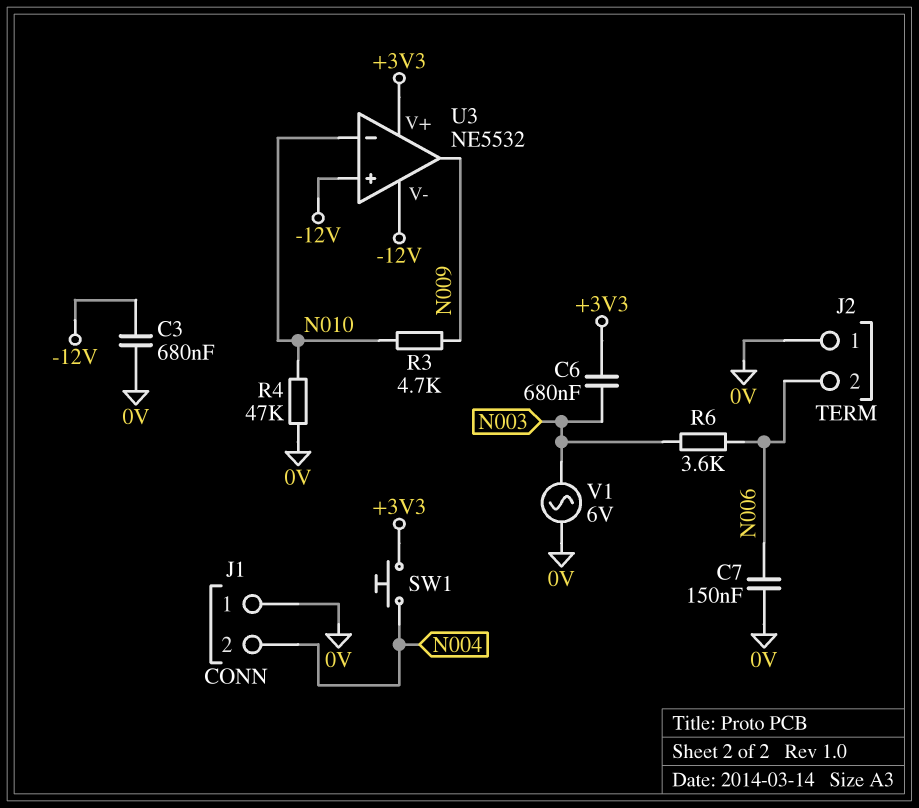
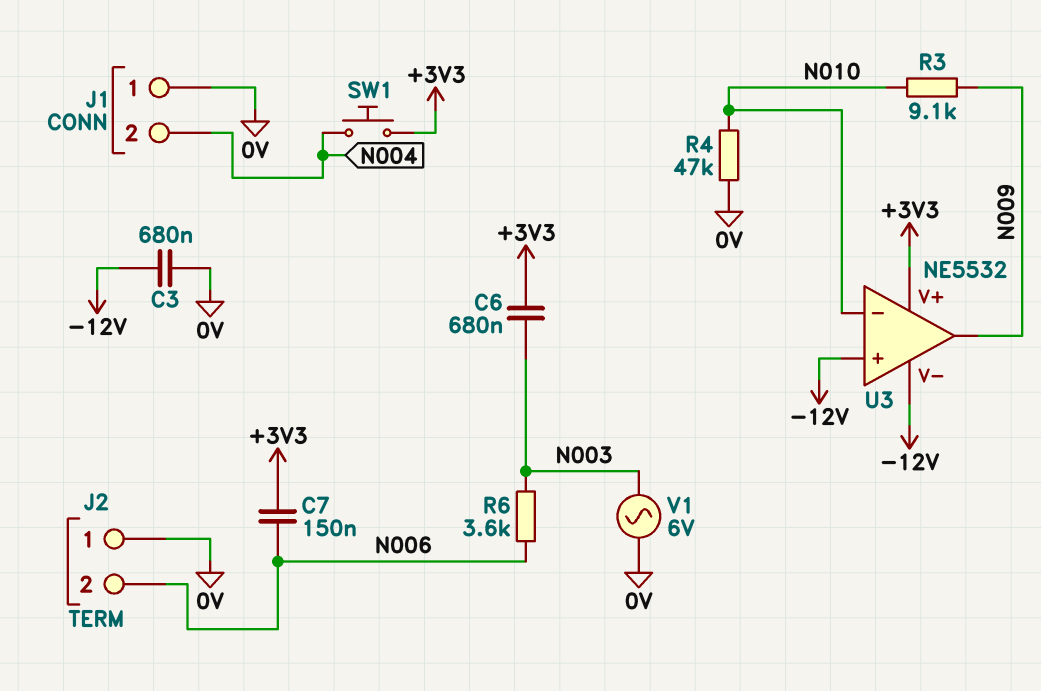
C7: 150nF (0V, N006) -> 150nF (+3V3, N006)
R3: 4.7k (N009, N010) -> 9.1k (N009, N010)

